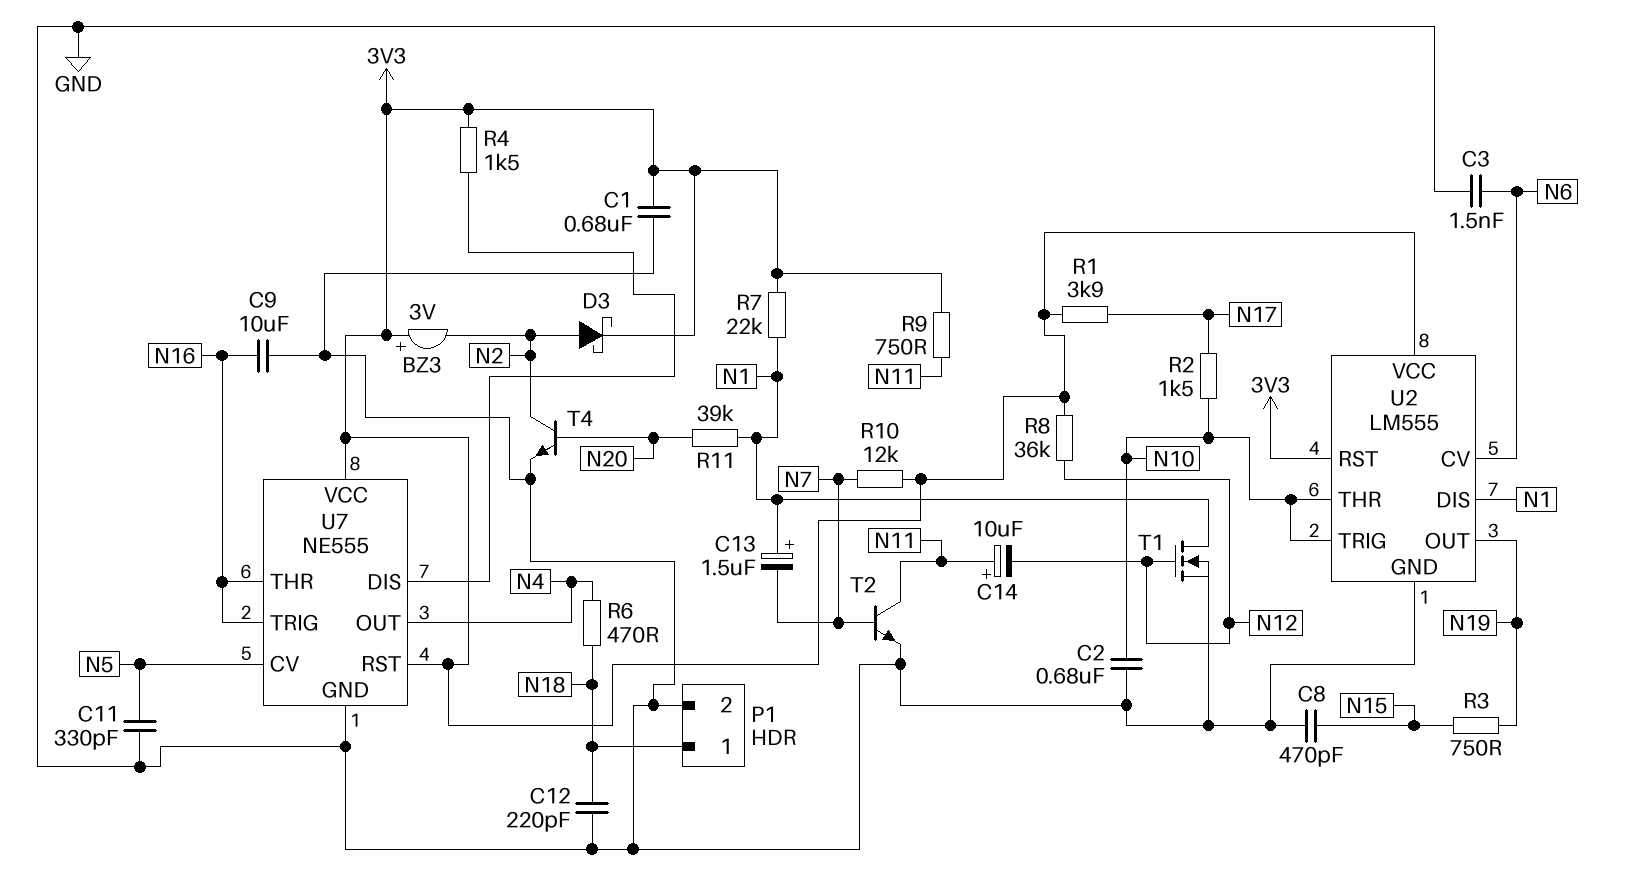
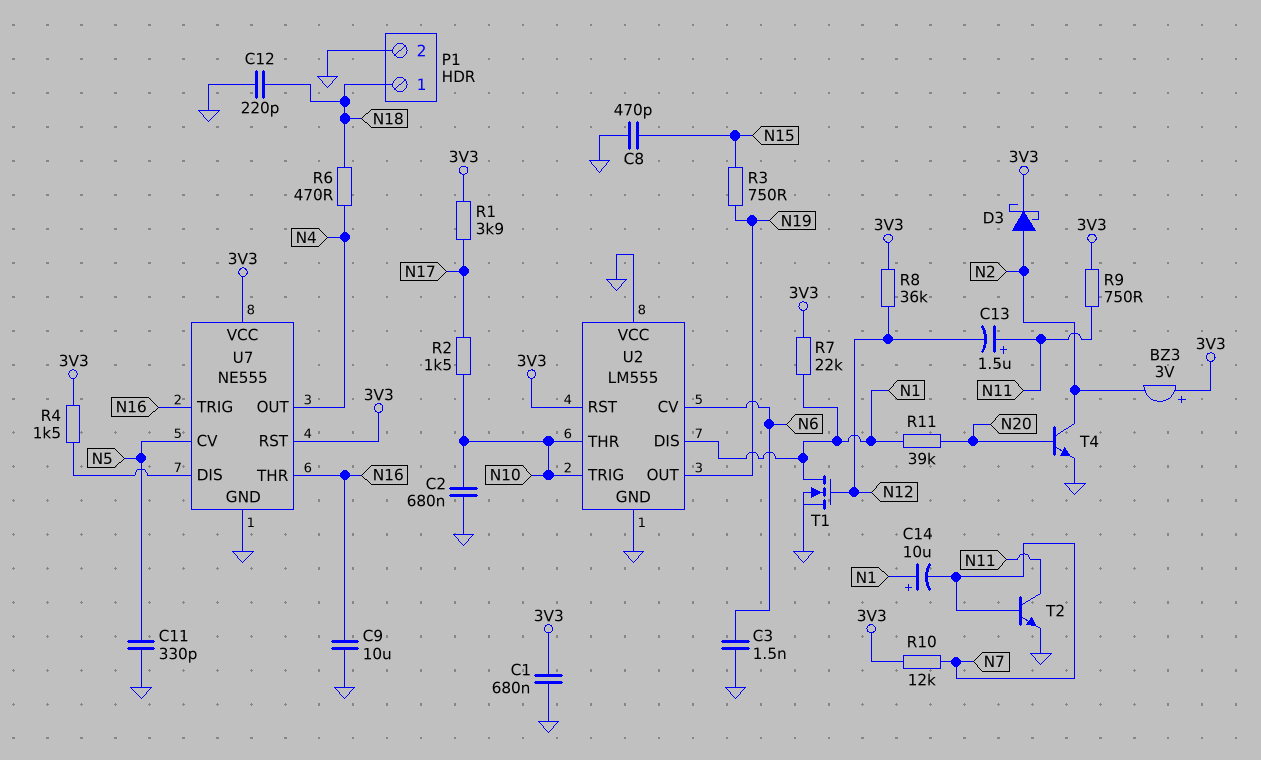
C13: 1.5uF (plus N1, minus N7) -> 1.5uF (plus N11, minus N12)
C14: 10uF (plus N11, minus N12) -> 10uF (plus N1, minus N7)
U2 pin VCC: 3V3 -> GND

